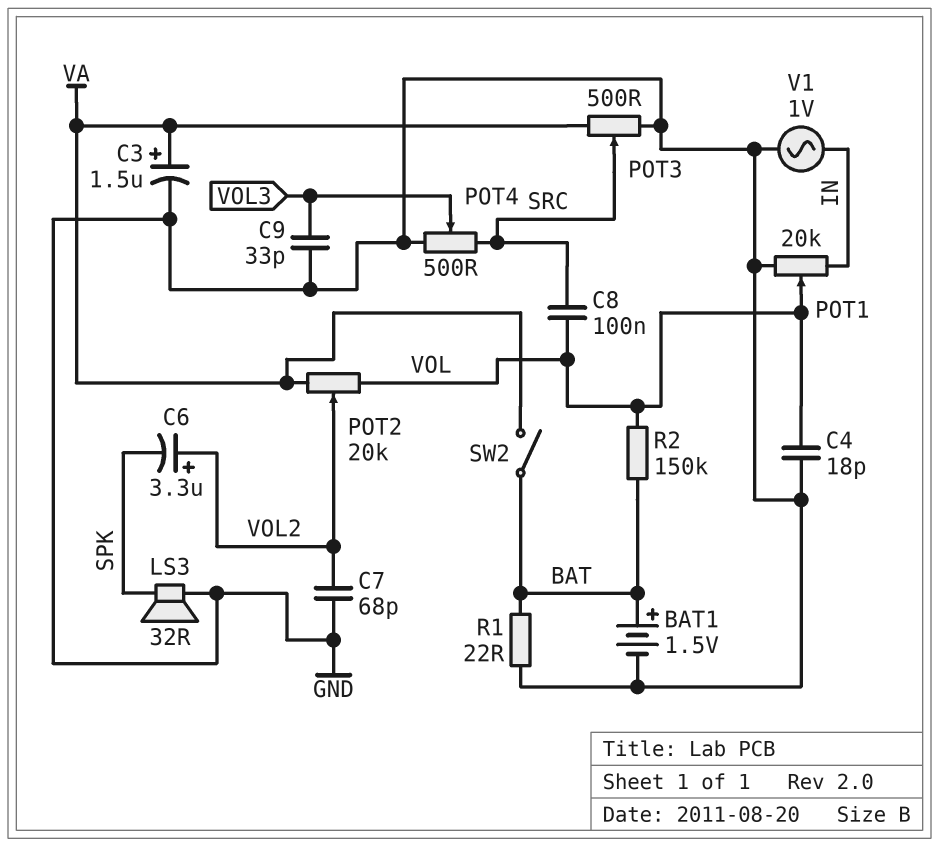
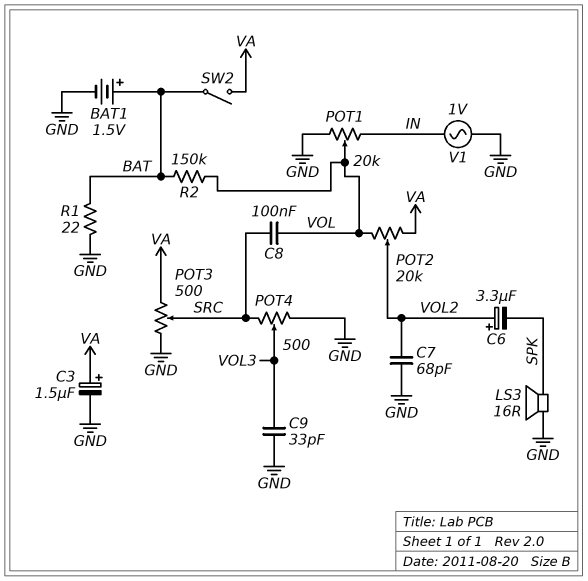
C4: 18pF (GND, VOL) -> none
LS3: speaker 32R (GND, SPK) -> speaker 16R (GND, SPK)

